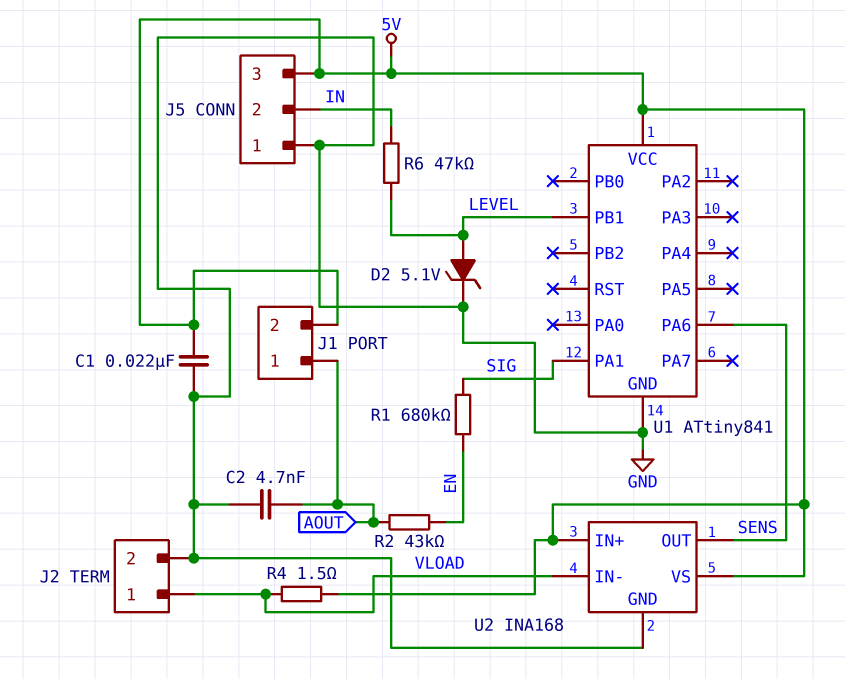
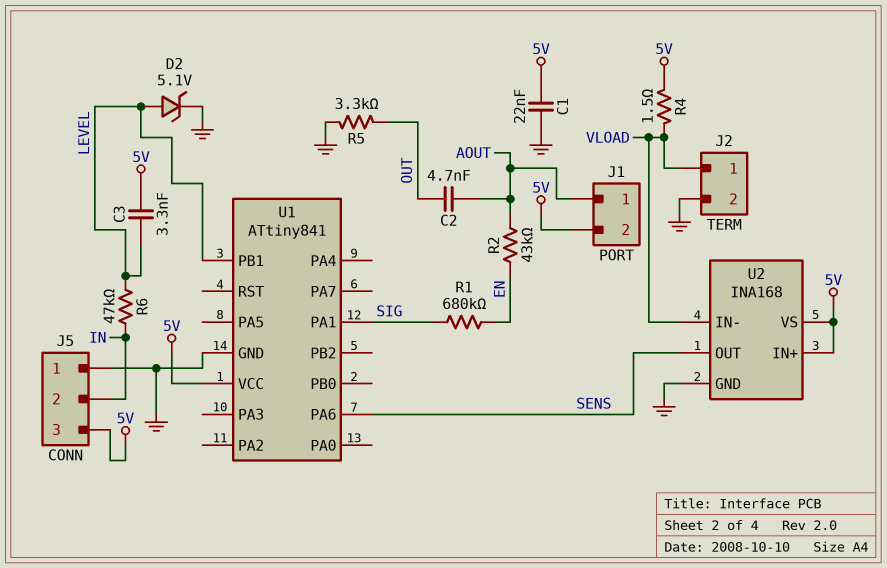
C2: 4.7nF (AOUT, GND) -> 4.7nF (AOUT, OUT)
C3: none -> 3.3nF (5V, LEVEL)
R5: none -> 3.3k (GND, OUT)

